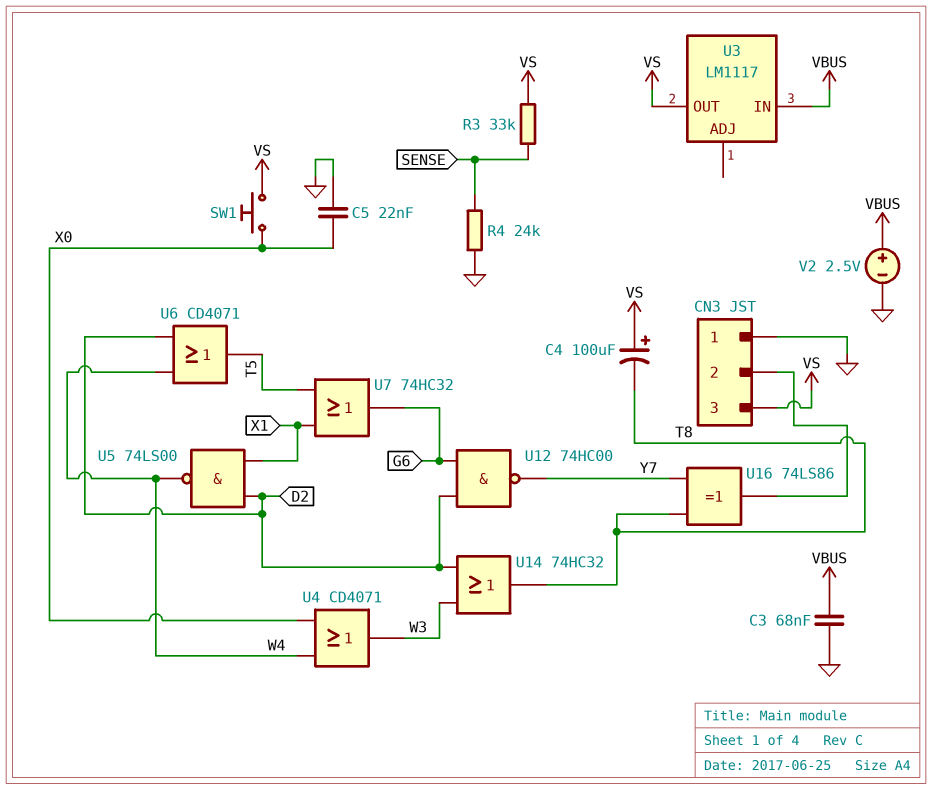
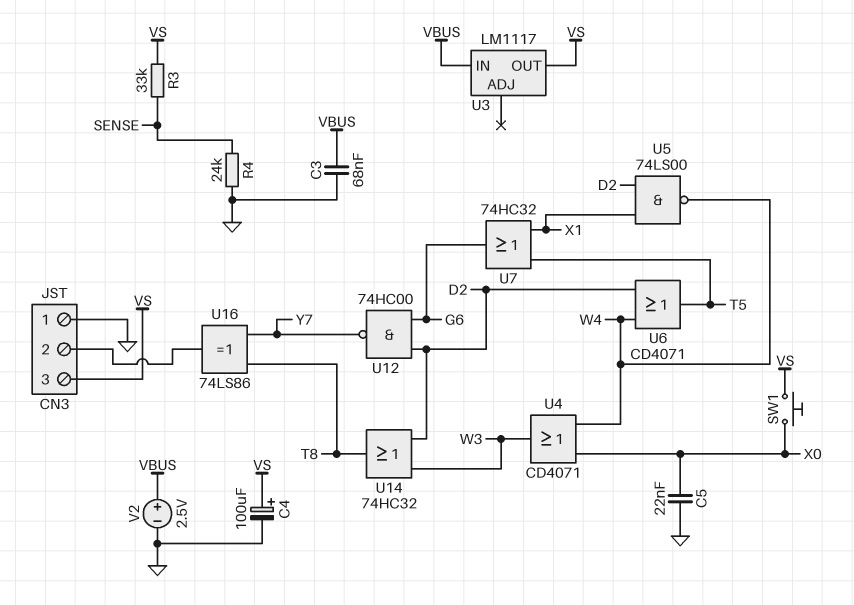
C4: 100uF (plus VS, minus T8) -> 100uF (plus VS, minus GND)

